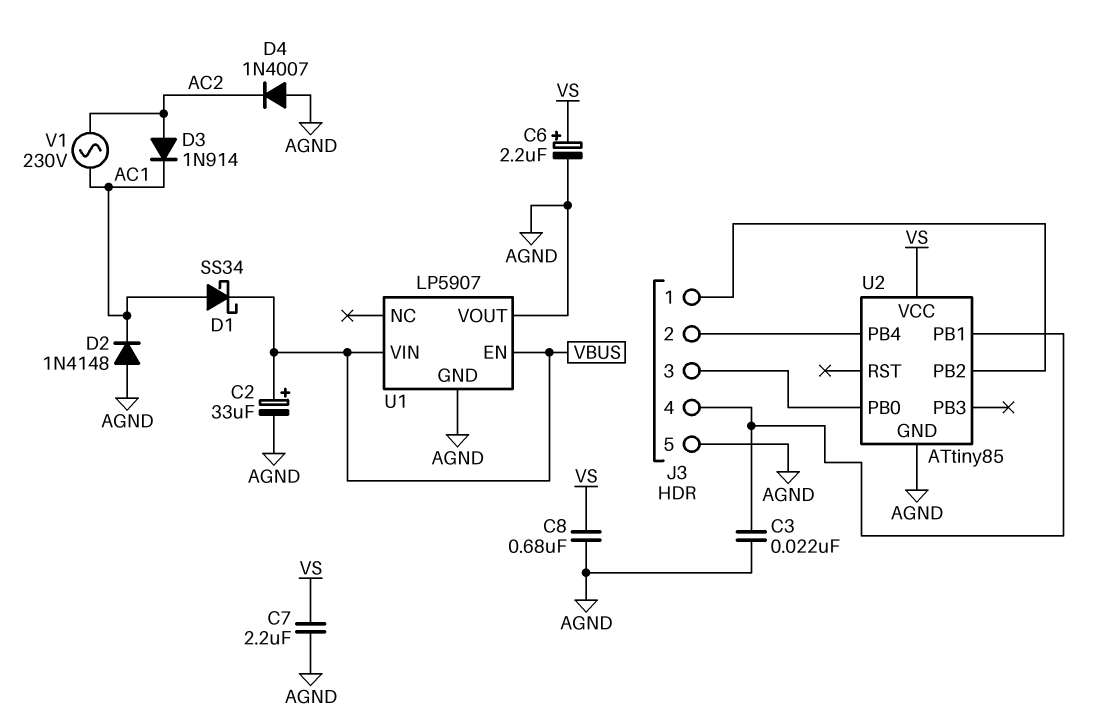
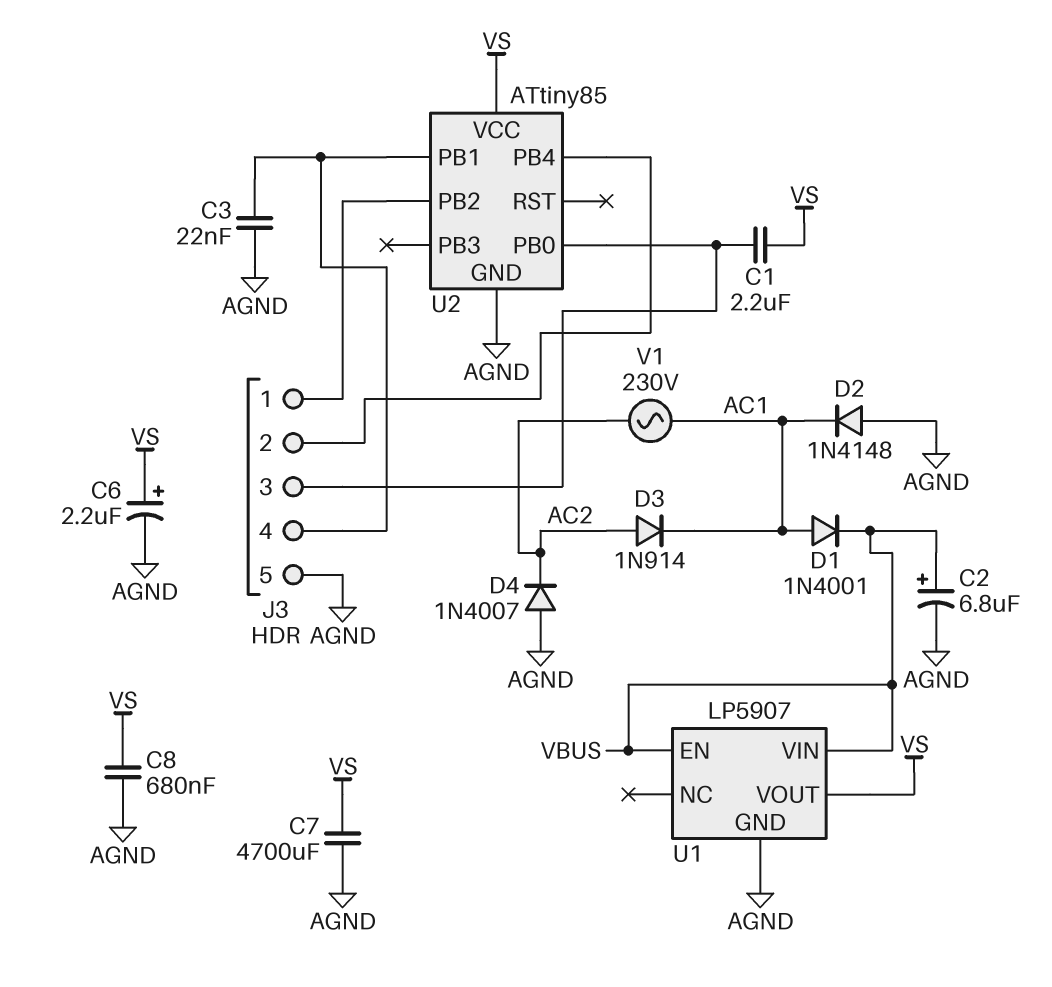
C1: none -> 2.2uF (J3/3, VS)
C2: 33uF (plus VBUS, minus AGND) -> 6.8uF (plus VBUS, minus AGND)
C7: 2.2uF (AGND, VS) -> 4700uF (AGND, VS)
D1: schottky SS34 (A AC1, K VBUS) -> diode 1N4001 (A AC1, K VBUS)
U1 pin VOUT: AGND -> VS

